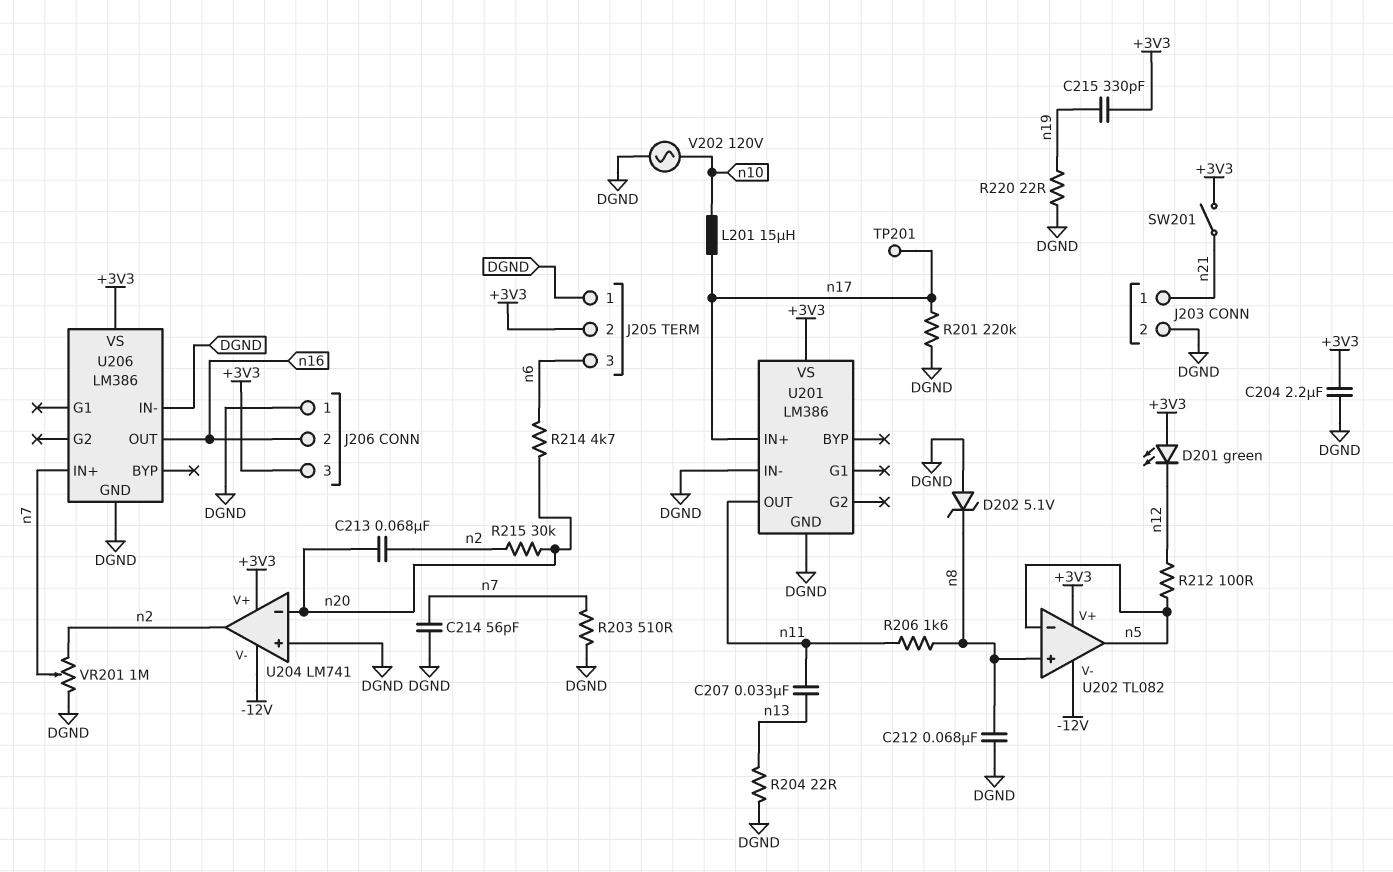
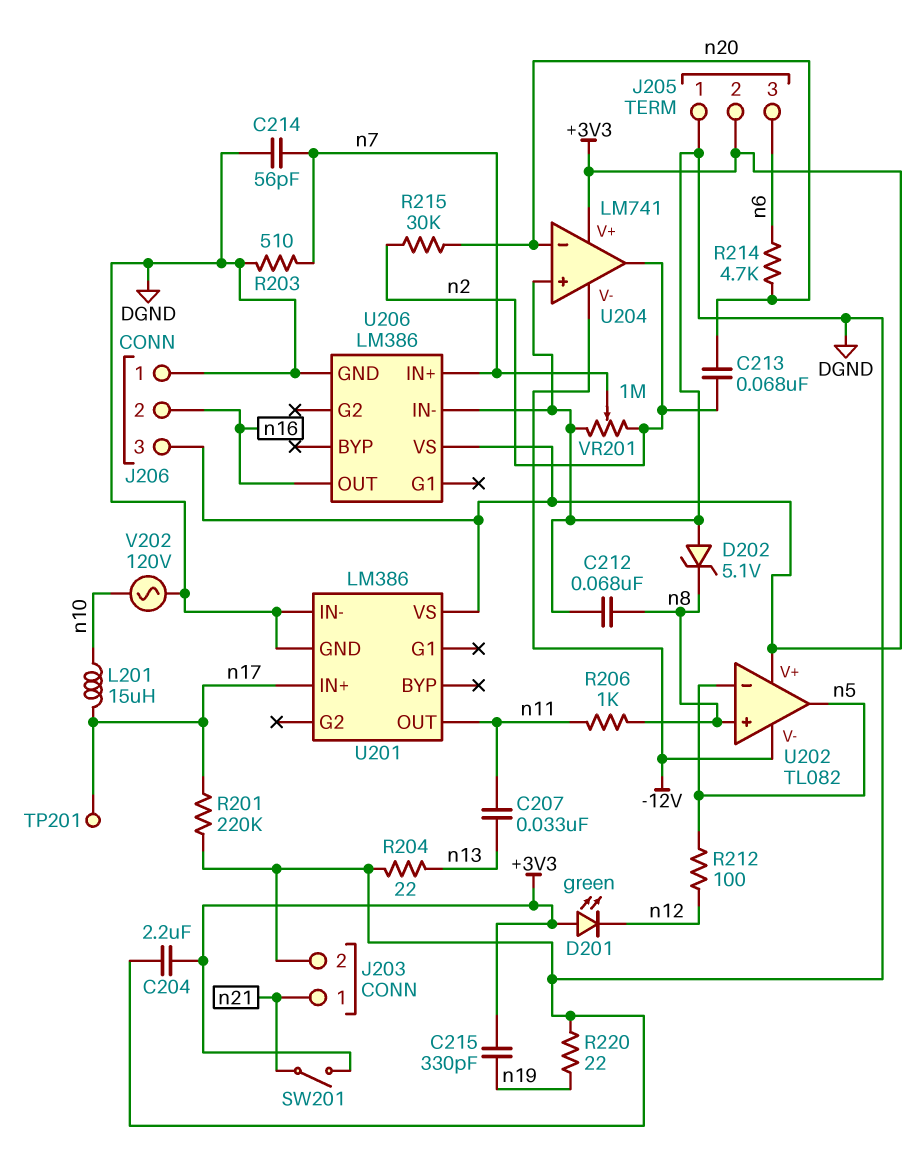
R206: 1.6k (n8, n11) -> 1k (n8, n11)

